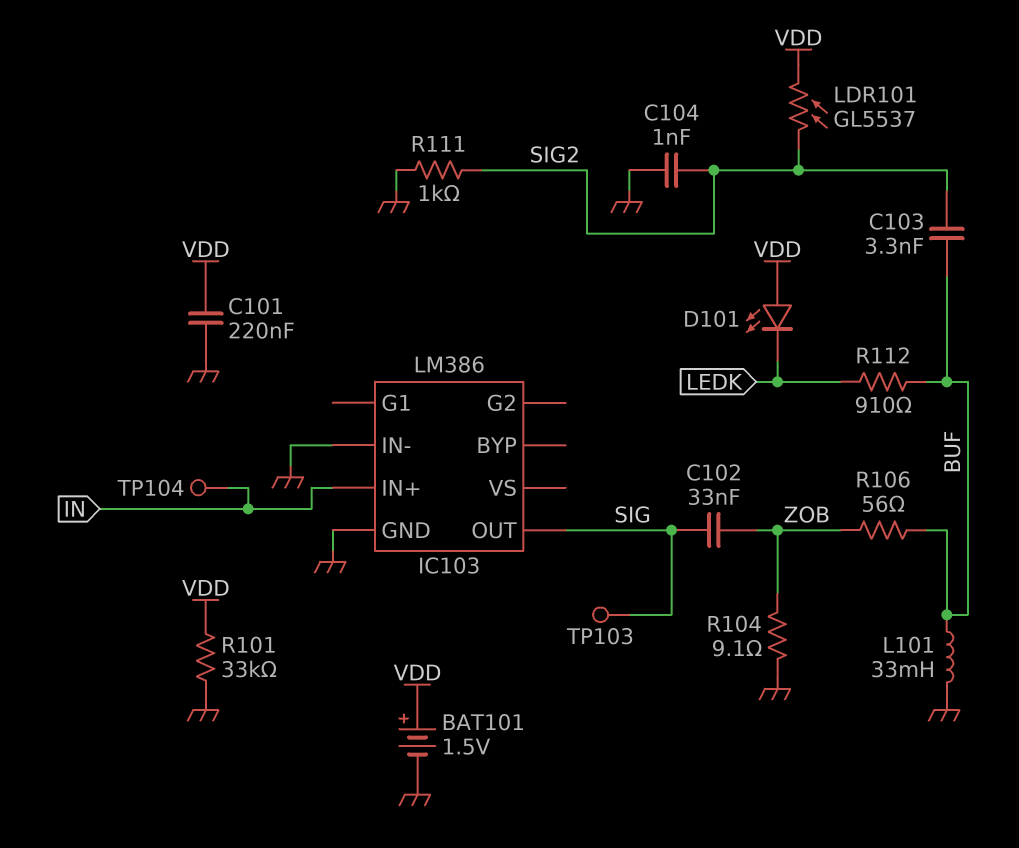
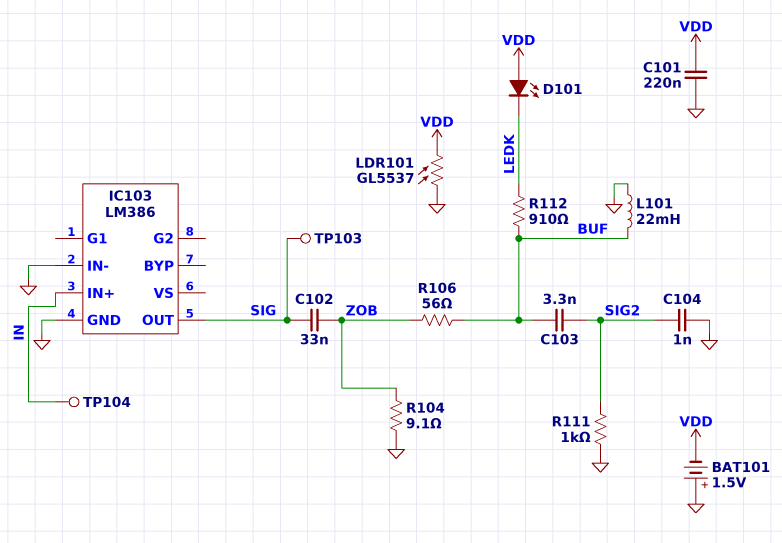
BAT101: 1.5V (plus VDD, minus GND) -> 1.5V (plus GND, minus VDD)
L101: 33mH (BUF, GND) -> 22mH (BUF, GND)
LDR101: GL5537 (SIG2, VDD) -> GL5537 (GND, VDD)
R101: 33k (GND, VDD) -> none

